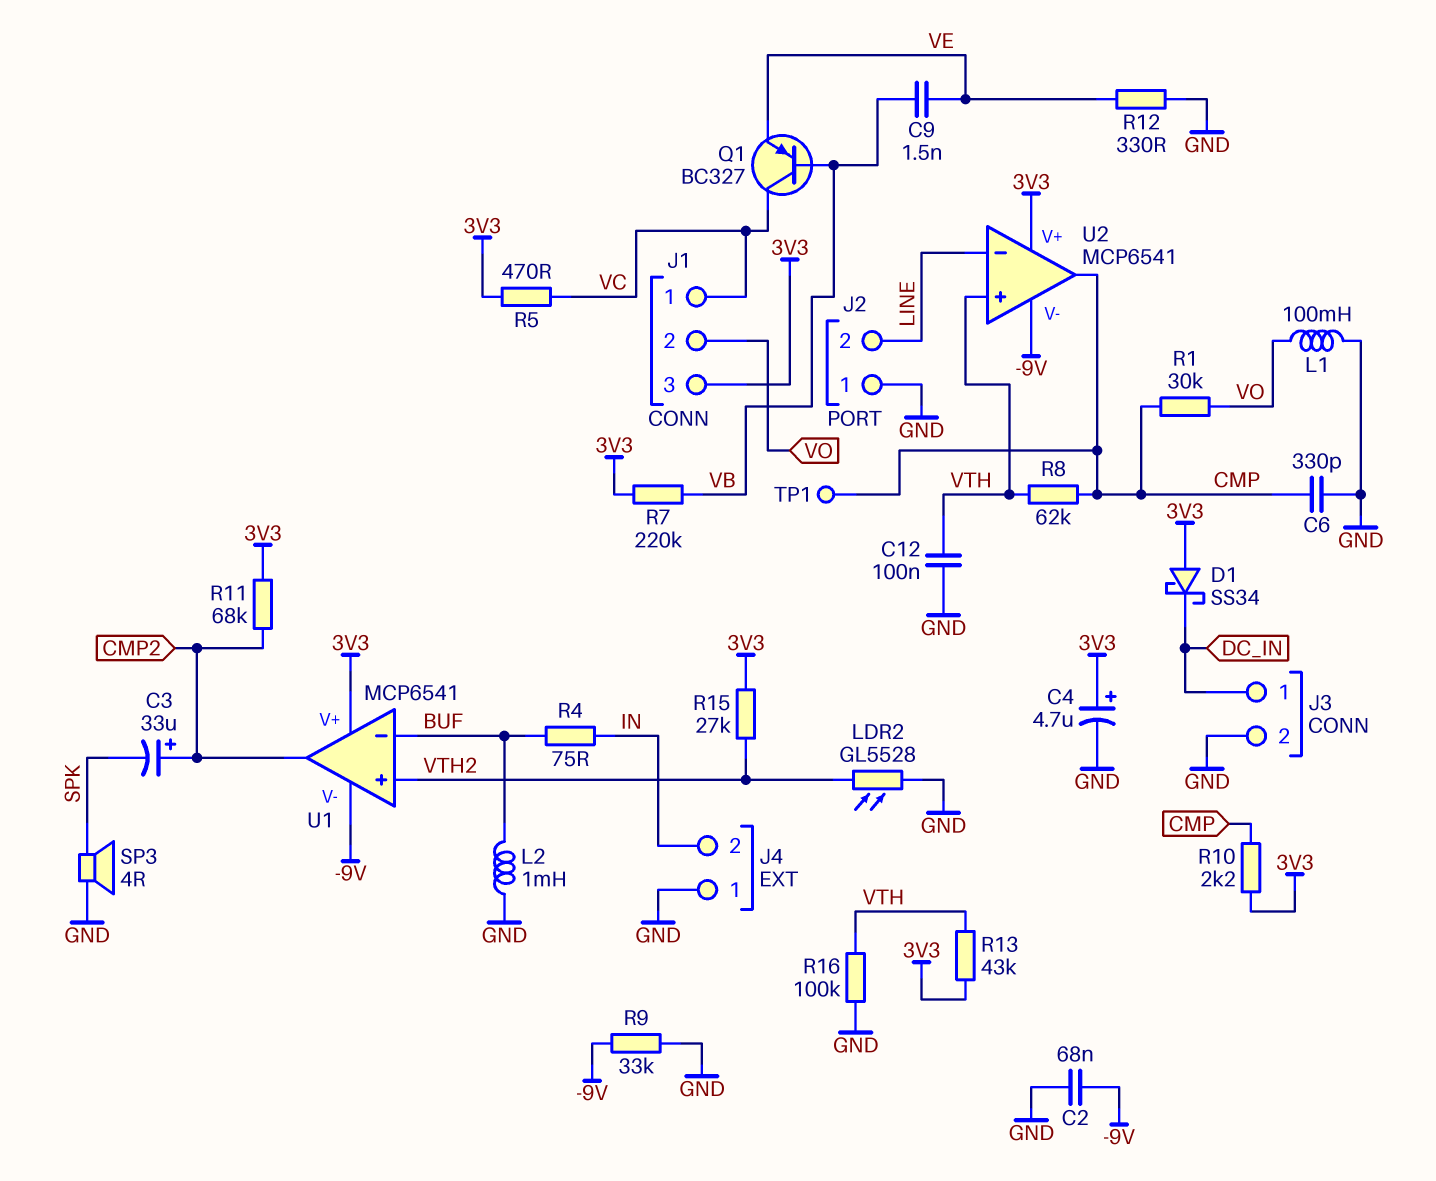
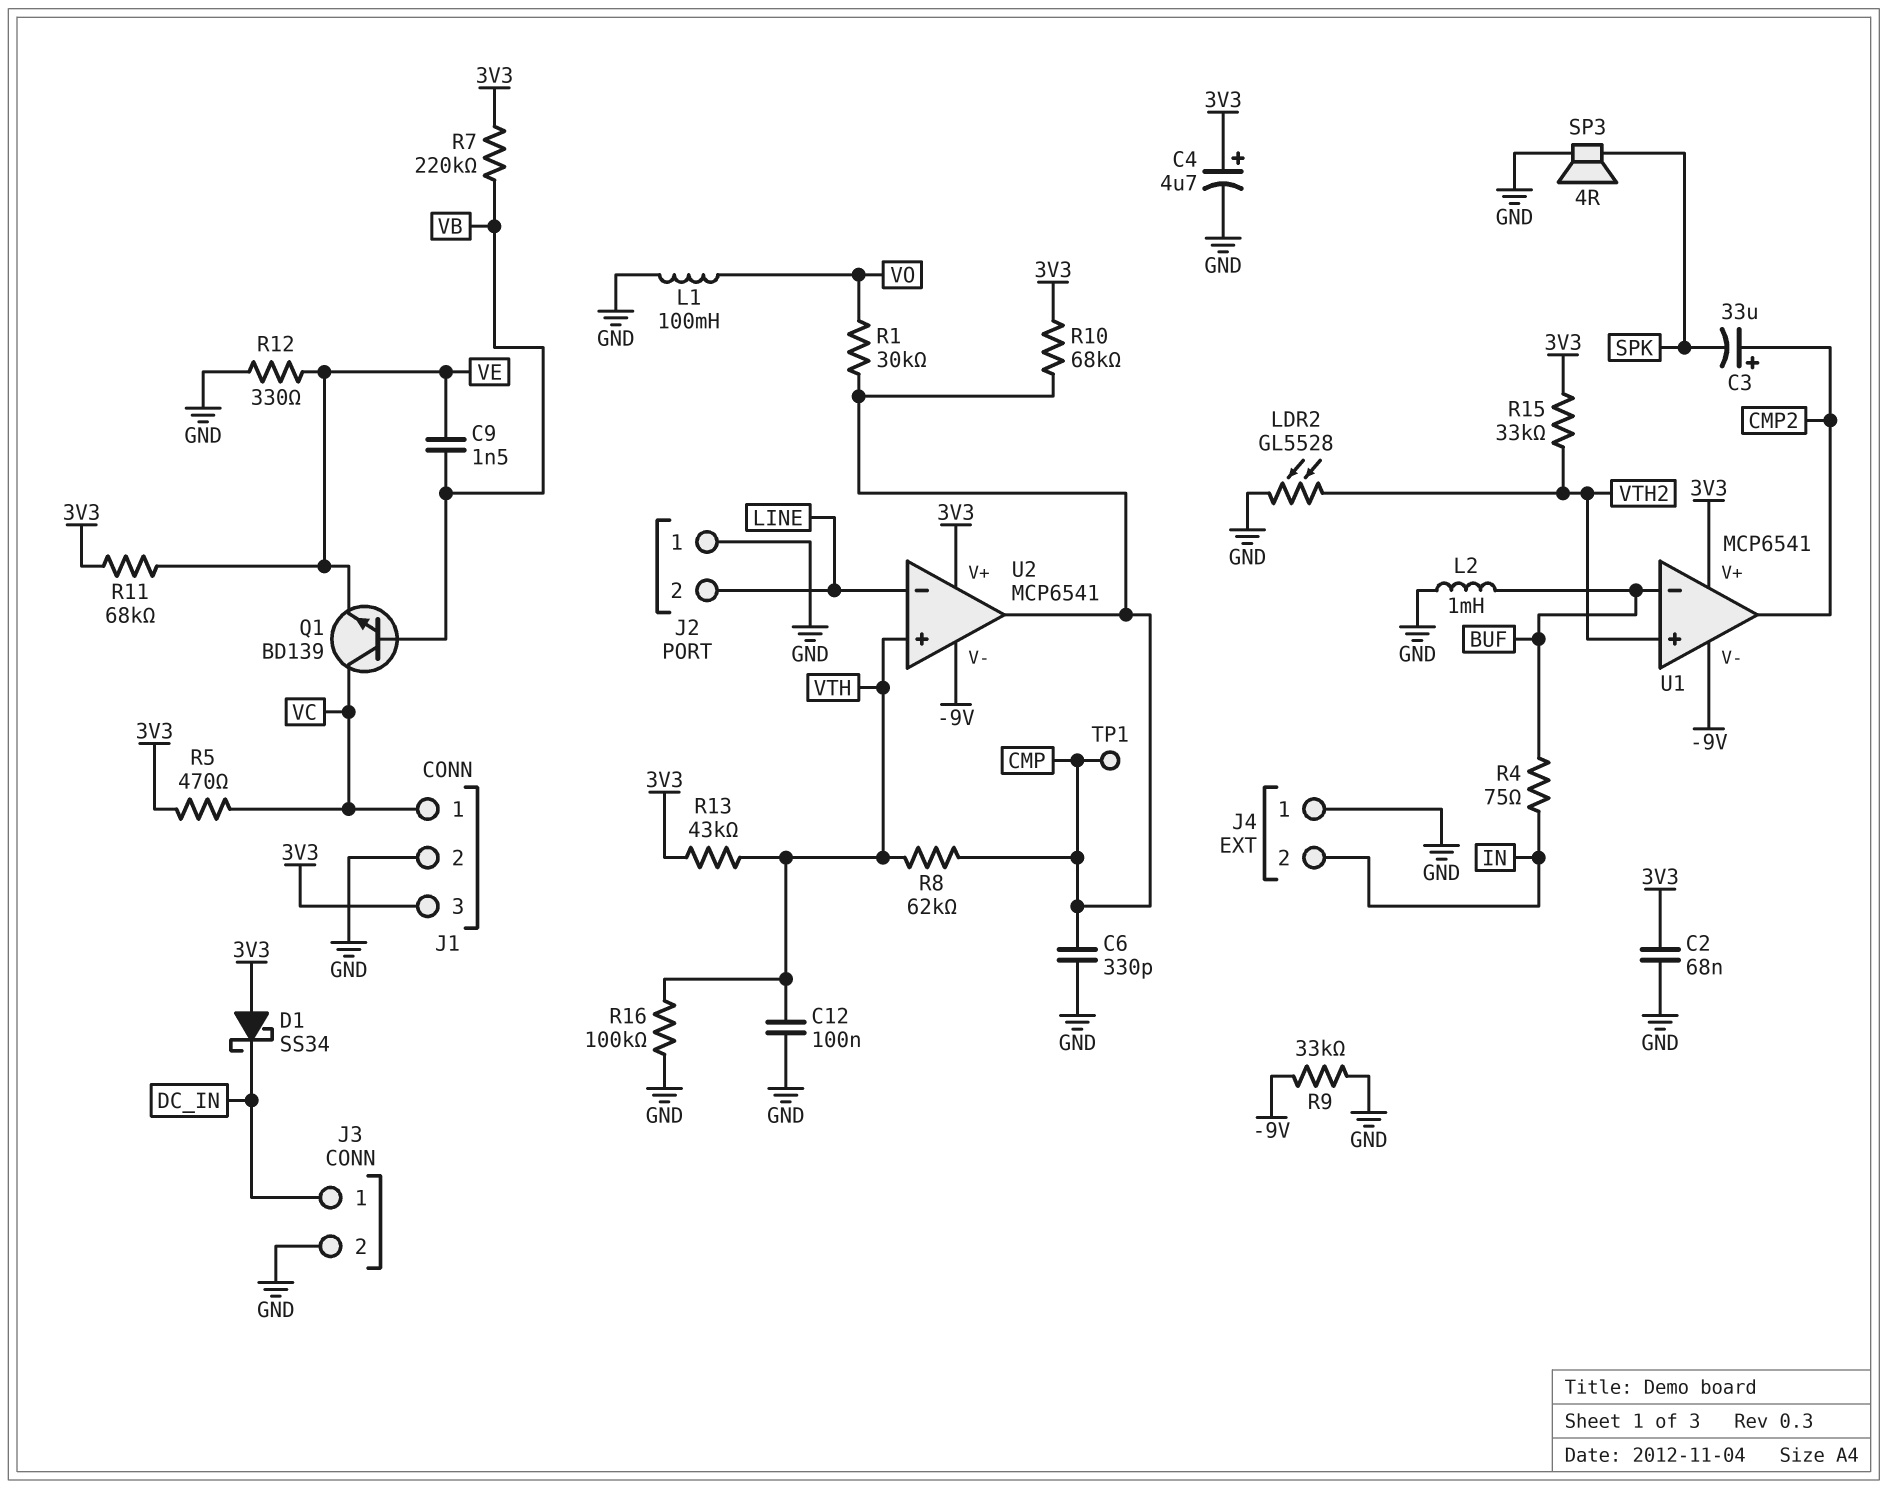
C2: 68nF (-9V, GND) -> 68nF (3V3, GND)
J1 pin 2: VO -> GND
Q1: PNP BC327 (B VB, C VC, E VE) -> NPN BD139 (B VB, C VC, E VE)
R10: 2.2k (3V3, CMP) -> 68k (3V3, CMP)
R11: 68k (3V3, CMP2) -> 68k (3V3, VE)
R15: 27k (3V3, VTH2) -> 33k (3V3, VTH2)

